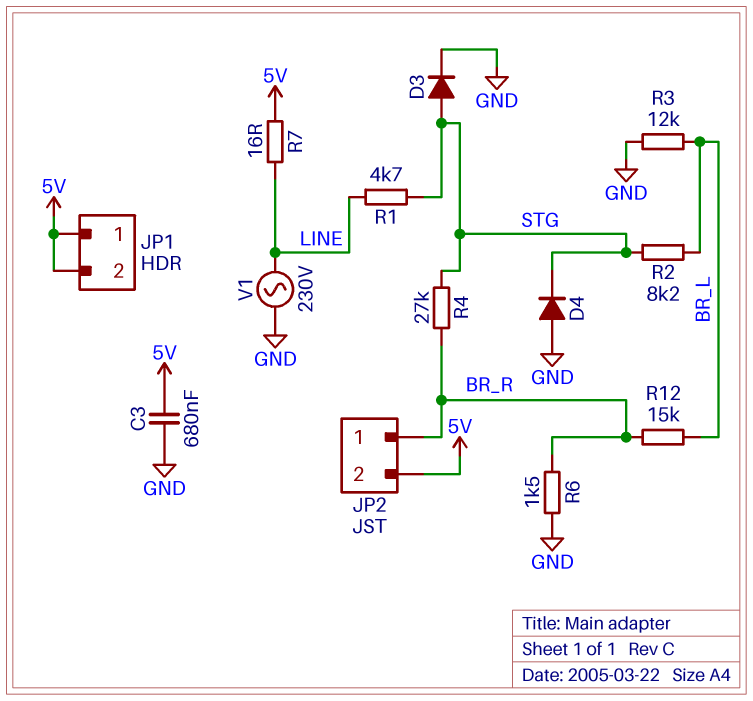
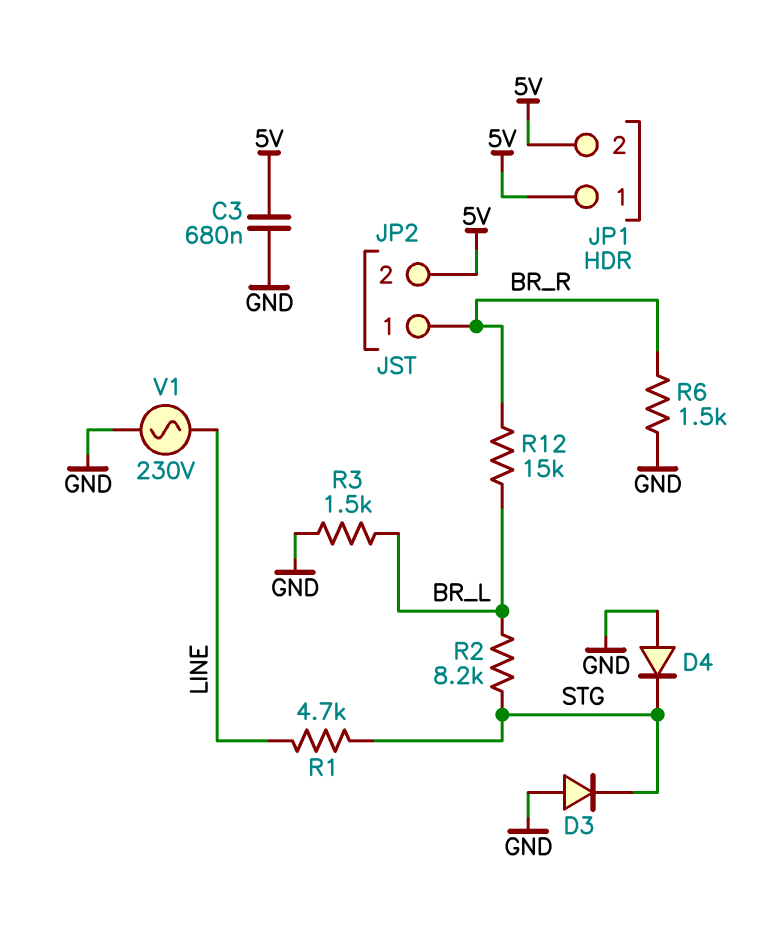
D3: diode (A STG, K GND) -> diode (A GND, K STG)
R3: 12k (BR_L, GND) -> 1.5k (BR_L, GND)
R4: 27k (BR_R, STG) -> none
R7: 16 (5V, LINE) -> none

